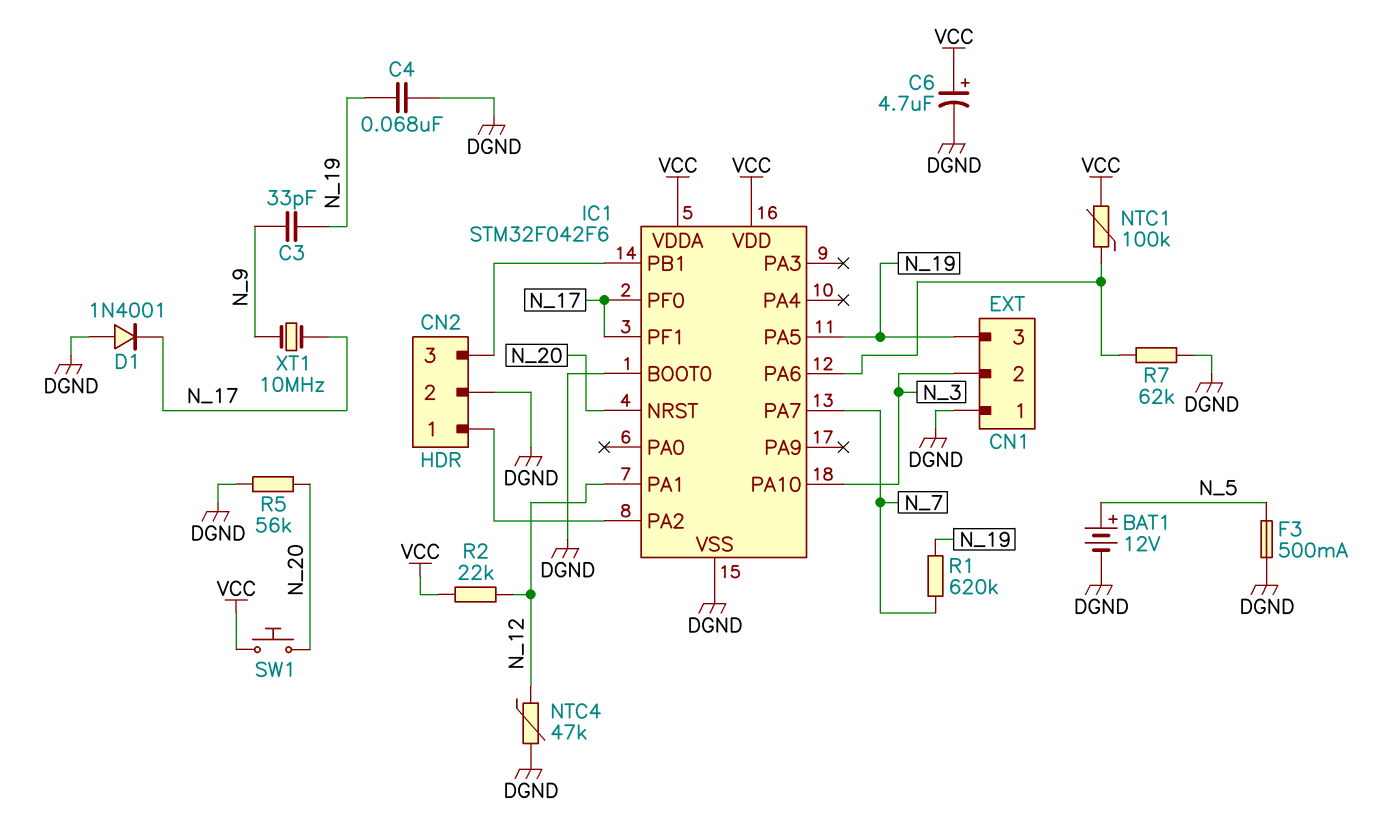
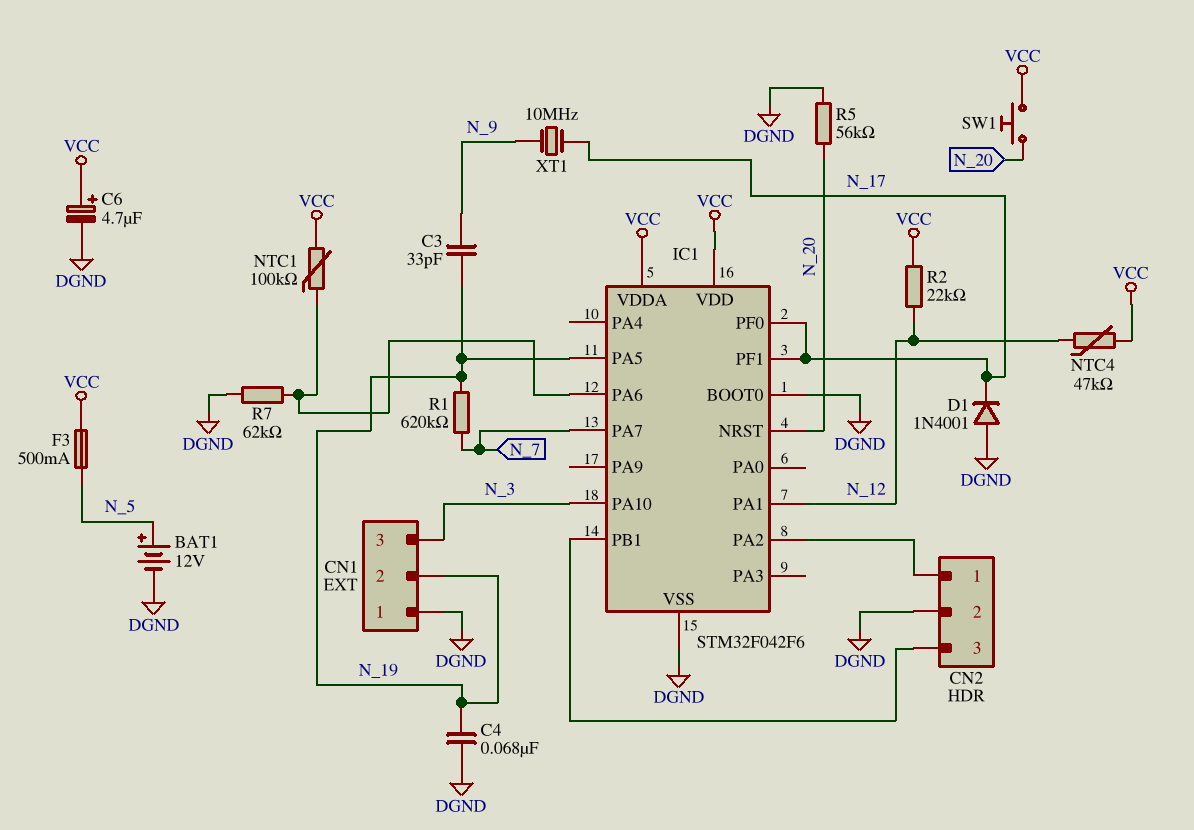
CN1 pin 2: N_3 -> N_19
CN1 pin 3: N_19 -> N_3
F3: 500mA (DGND, N_5) -> 500mA (N_5, VCC)
NTC4: 47k (DGND, N_12) -> 47k (N_12, VCC)

